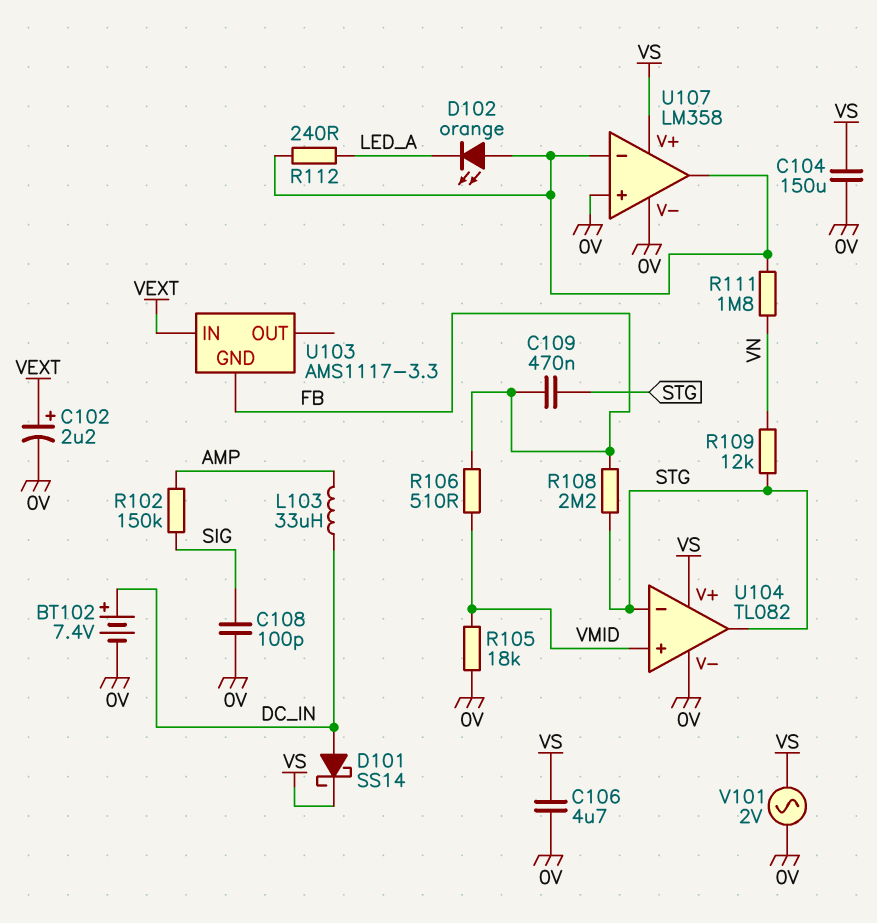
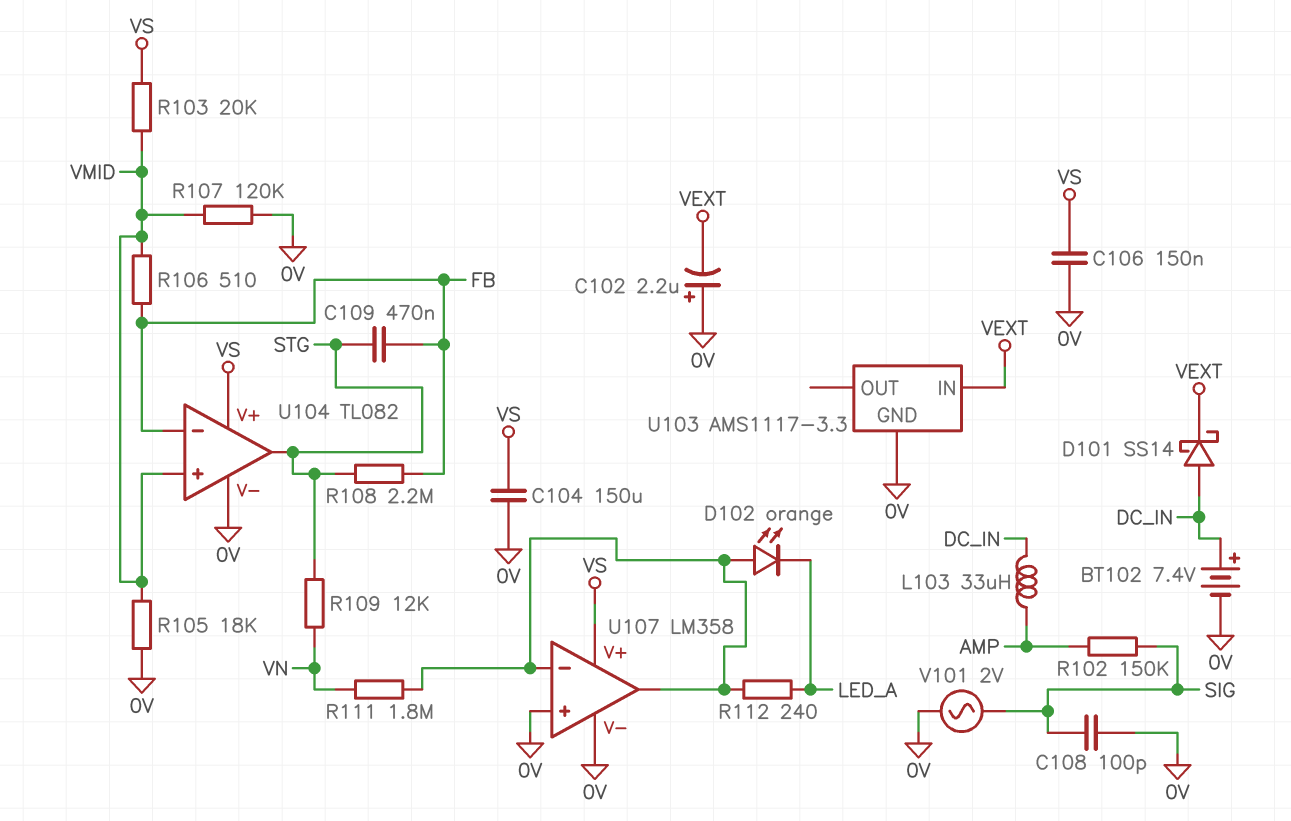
C102: 2.2uF (plus VEXT, minus 0V) -> 2.2uF (plus 0V, minus VEXT)
C106: 4.7uF (0V, VS) -> 150nF (0V, VS)
D101: schottky SS14 (A DC_IN, K VS) -> schottky SS14 (A DC_IN, K VEXT)
R103: none -> 20k (VMID, VS)
R107: none -> 120k (0V, VMID)
U103 pin GND: FB -> 0V
U104 pin in-: STG -> FB
V101: AC 2V (0V, VS) -> AC 2V (0V, SIG)

